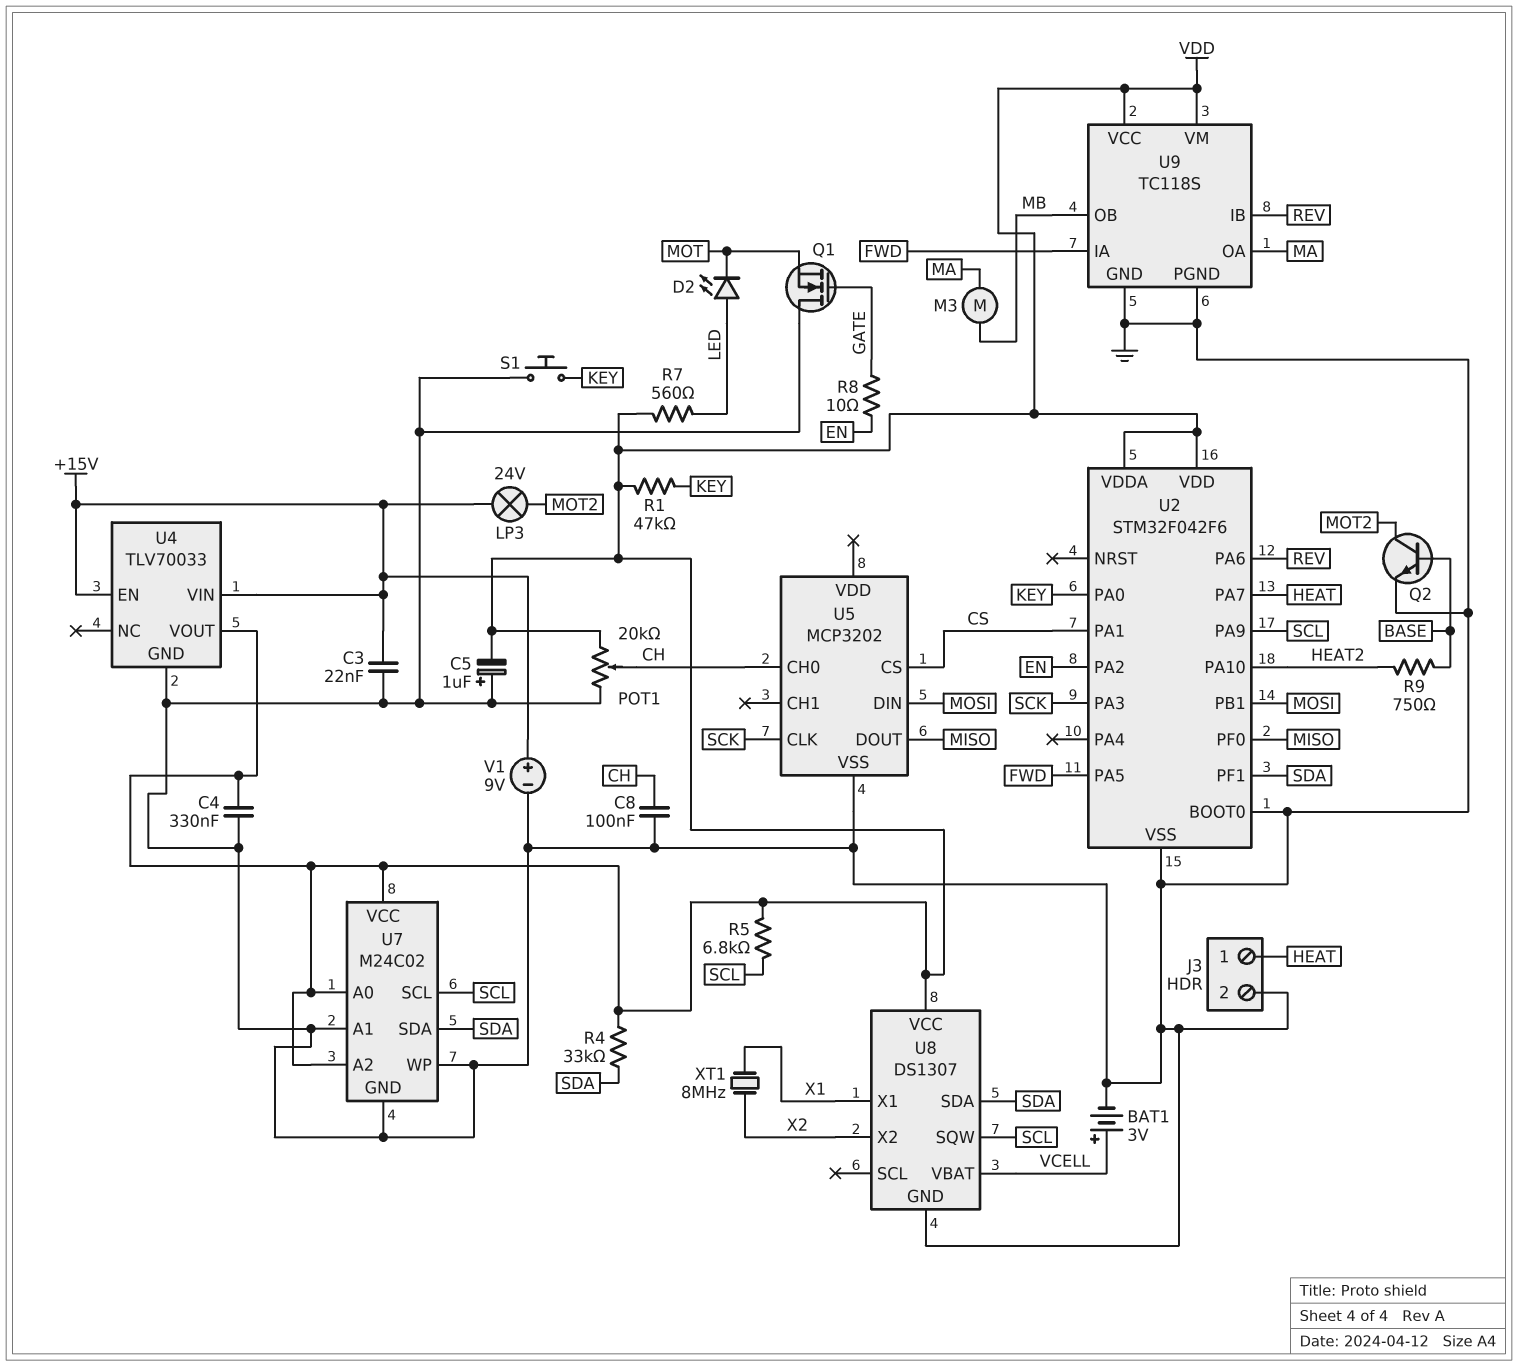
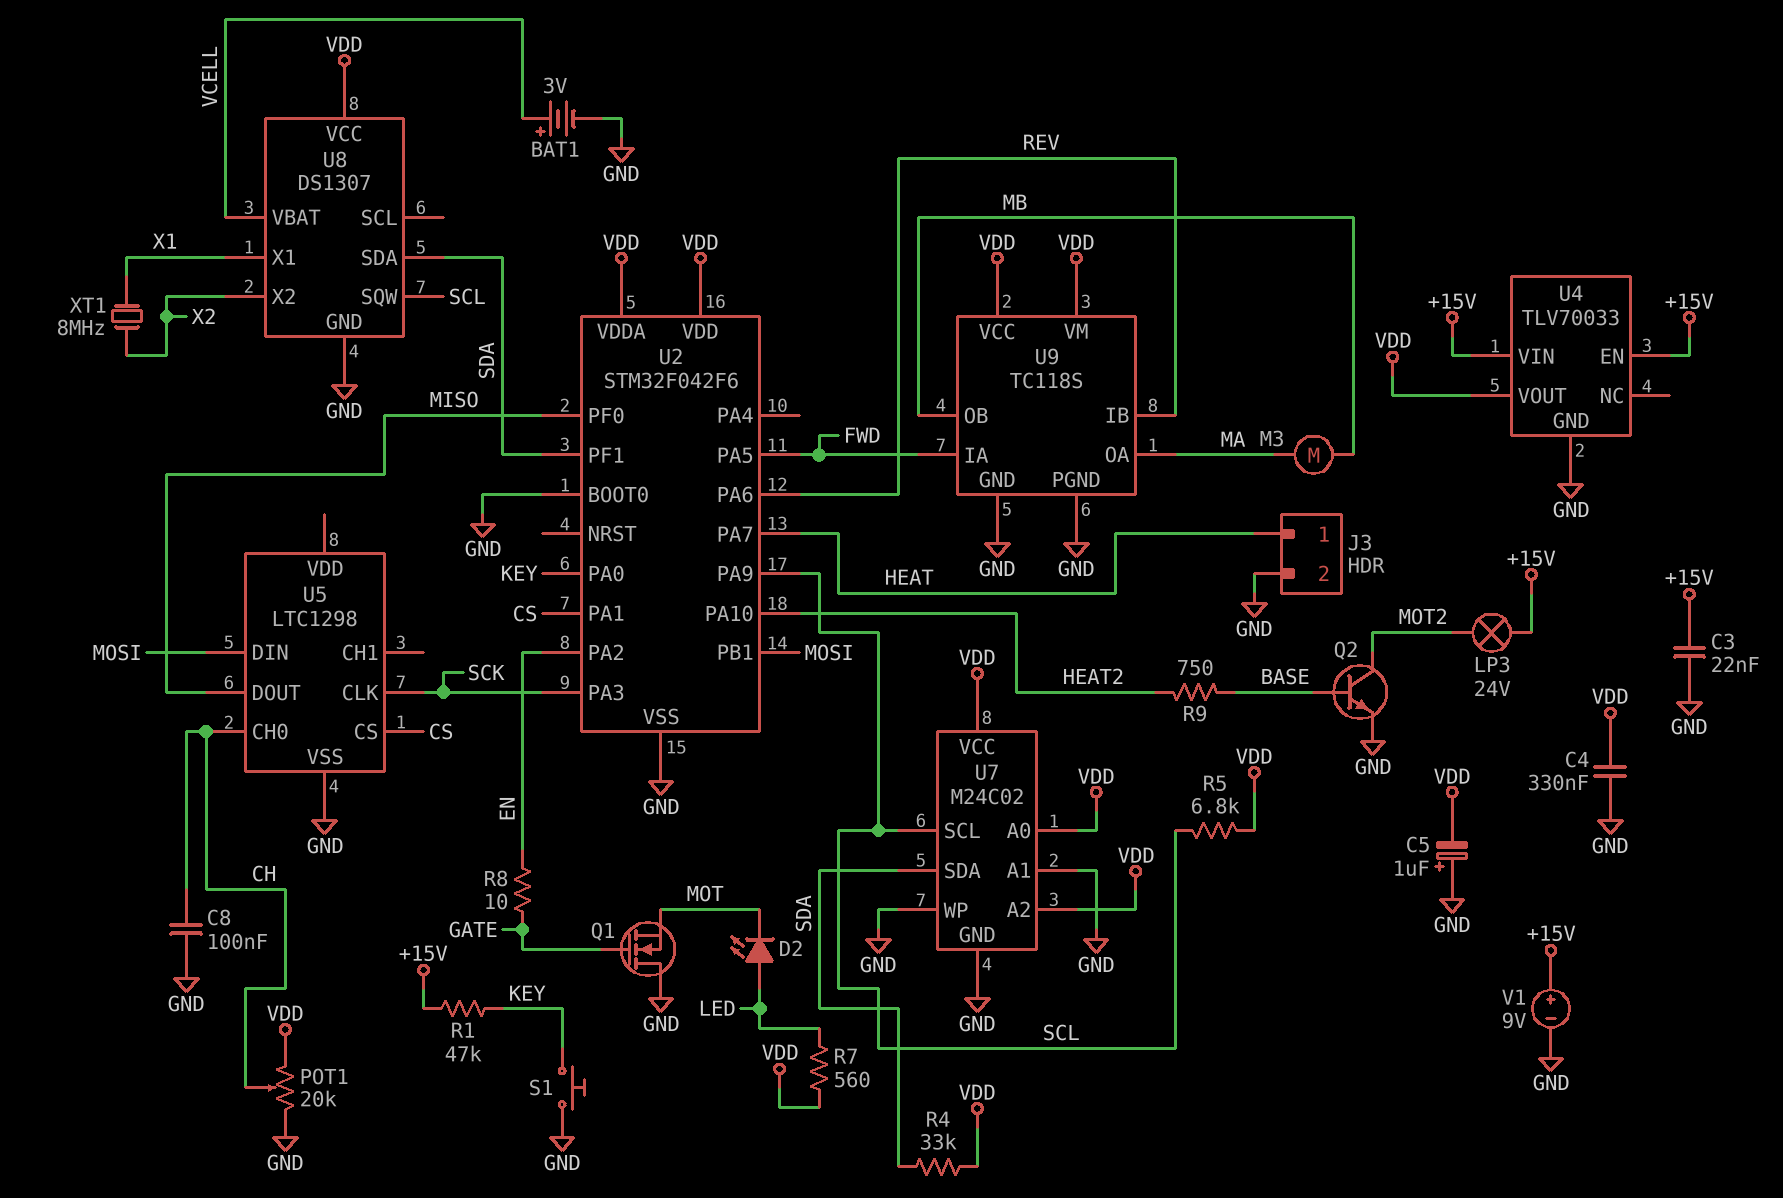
R1: 47k (KEY, VDD) -> 47k (+15V, KEY)
U5: MCP3202 -> LTC1298

